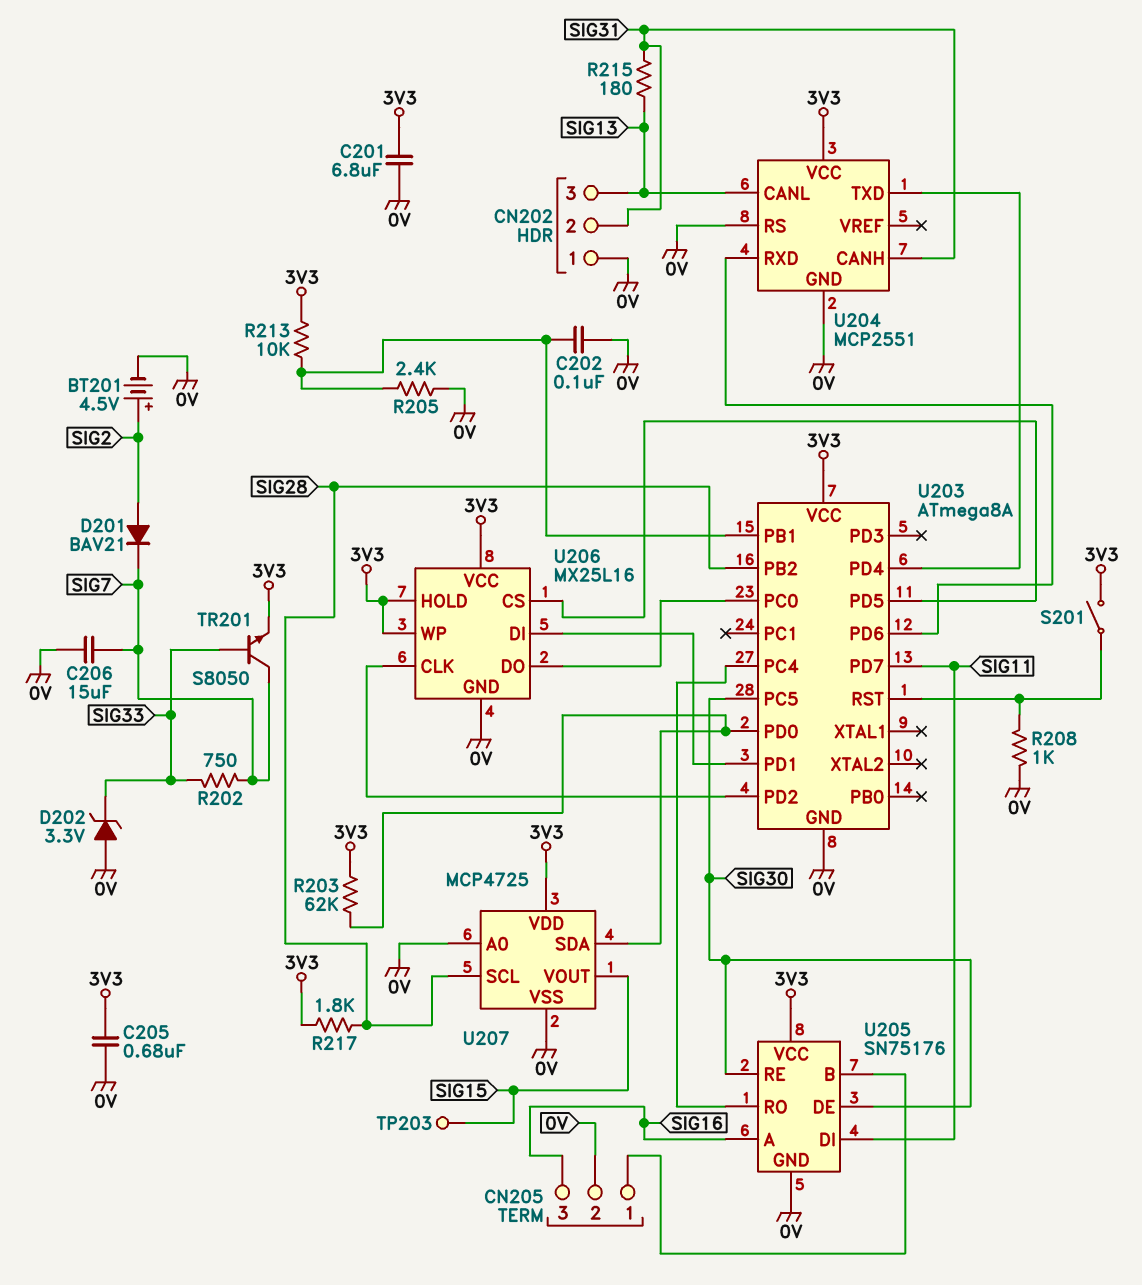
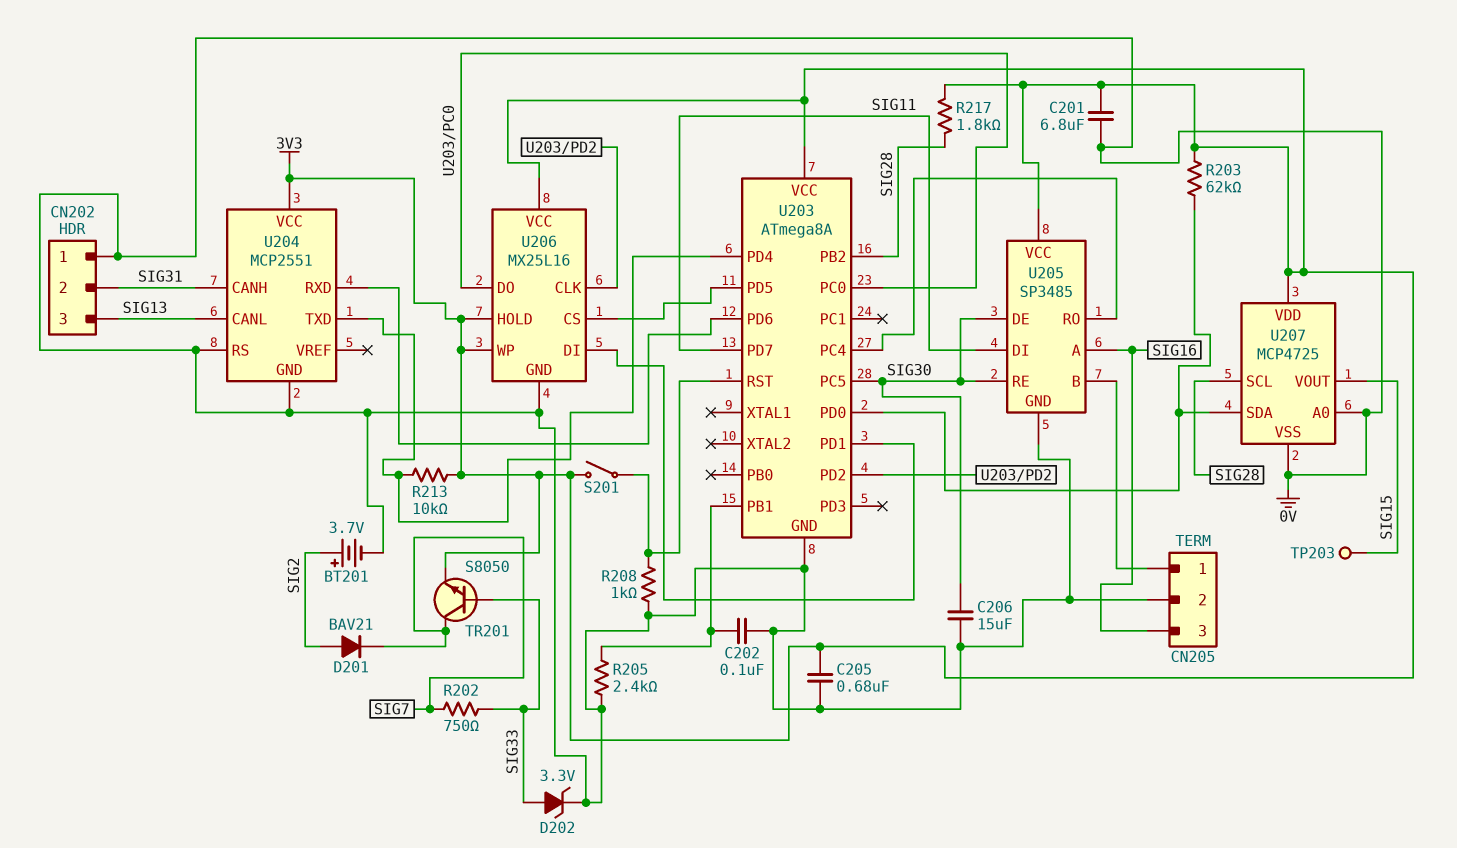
BT201: 4.5V (plus SIG2, minus 0V) -> 3.7V (plus SIG2, minus 0V)
C206: 15uF (0V, SIG7) -> 15uF (0V, SIG30)
D202: zener 3.3V (A 0V, K SIG33) -> zener 3.3V (A SIG33, K 0V)
R213: 10k (3V3, U203/PB1) -> 10k (3V3, U203/PD4)
R215: 180 (SIG13, SIG31) -> none
U205: SN75176 -> SP3485

